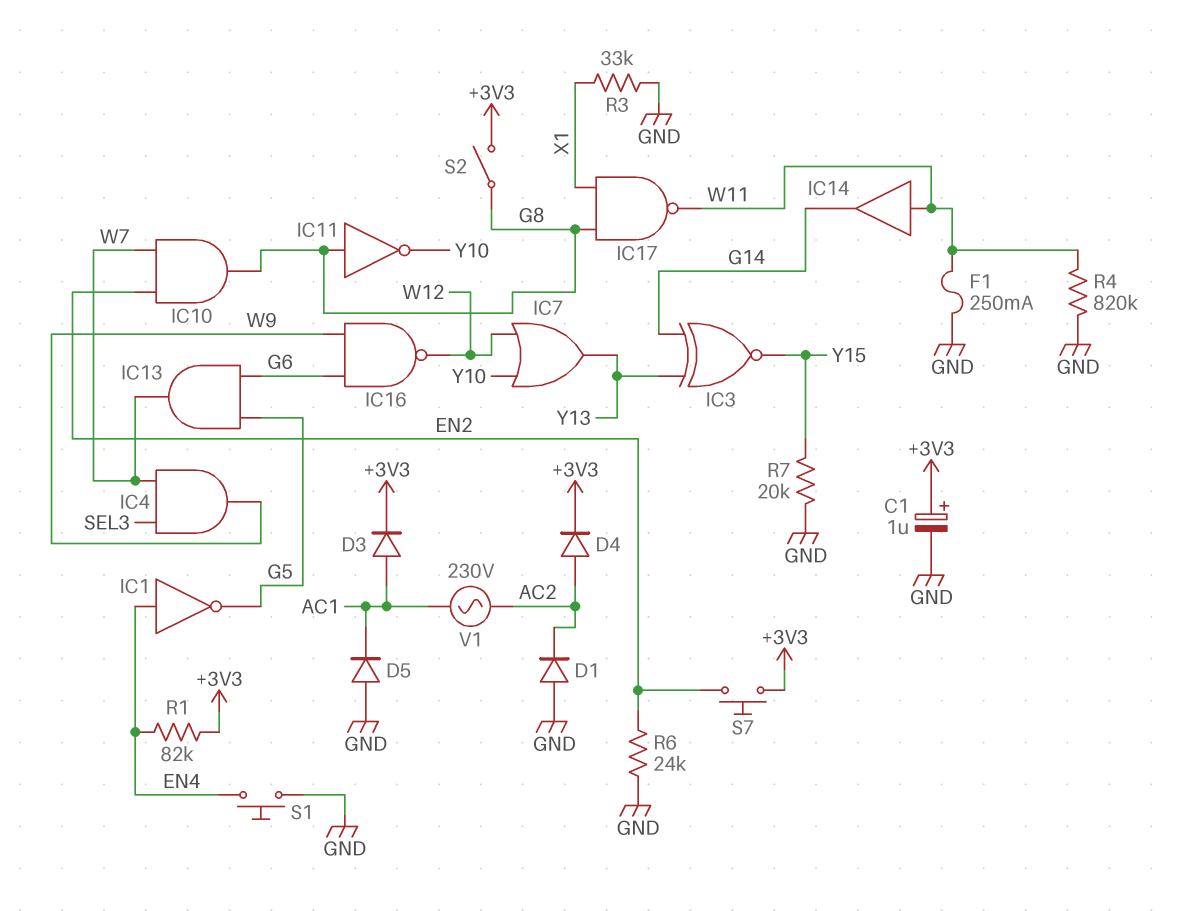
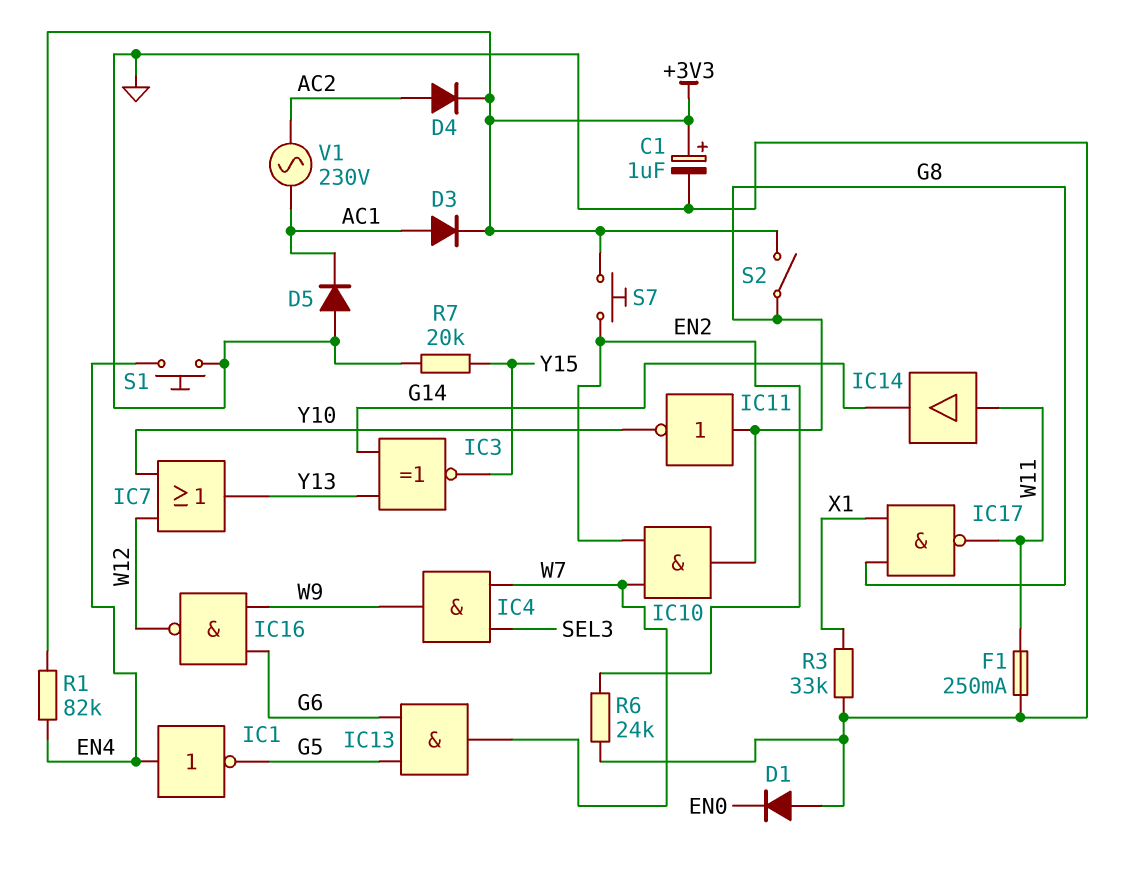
D1: diode (A GND, K AC2) -> diode (A GND, K EN0)
R4: 820k (GND, W11) -> none

